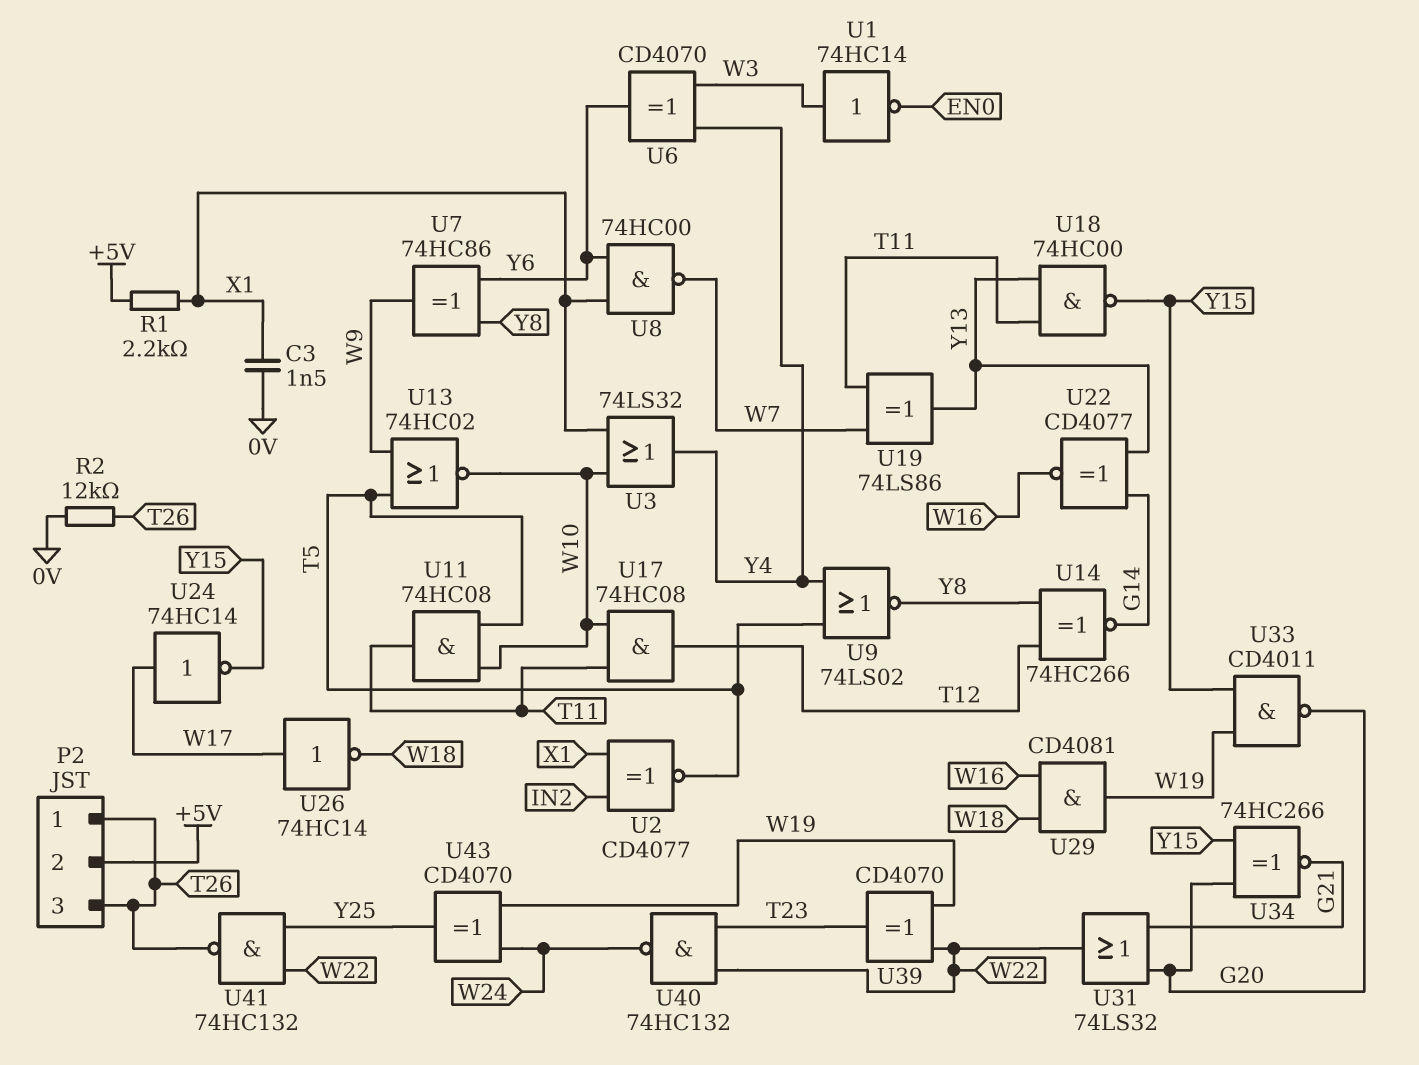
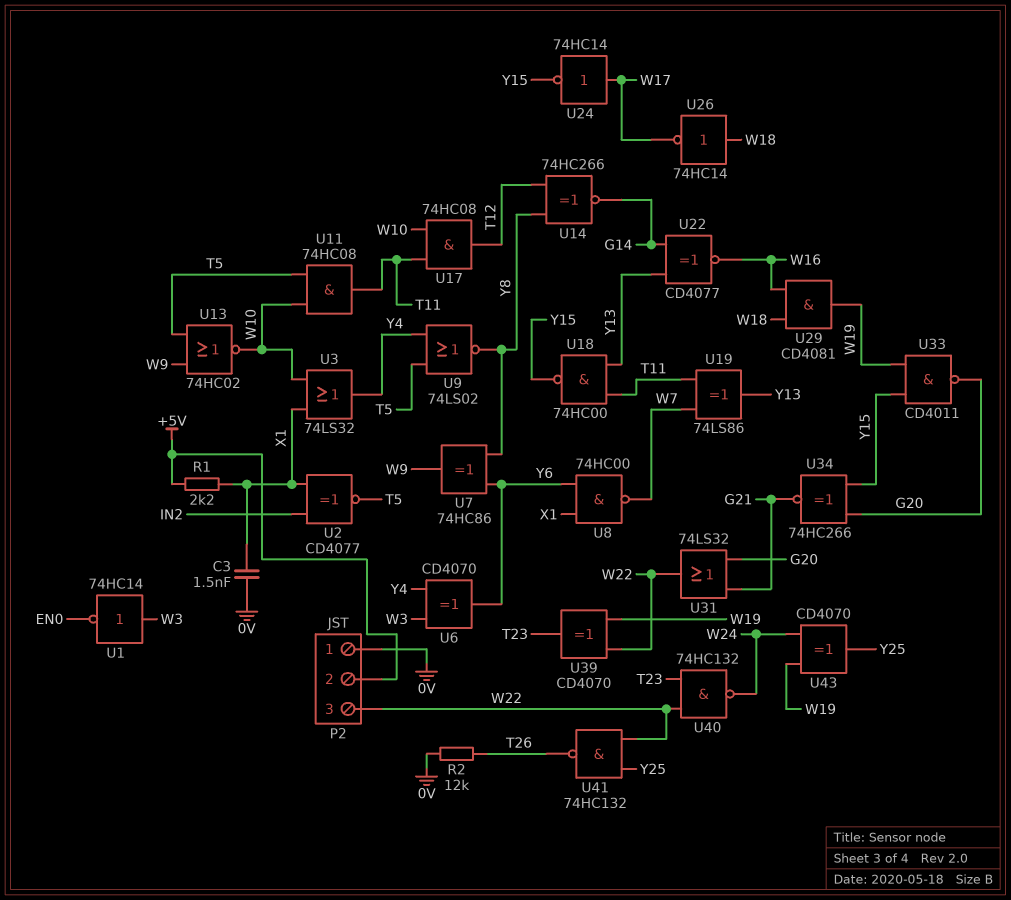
P2 pin 1: T26 -> 0V
P2 pin 3: T26 -> W22
U26: NOT 74HC14 (in W17, out W18) -> NOT 74HC14 (in W18, out W17)

